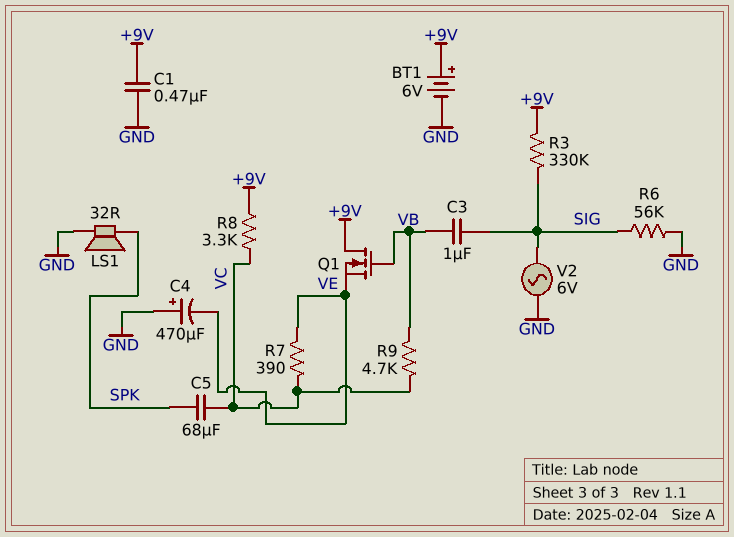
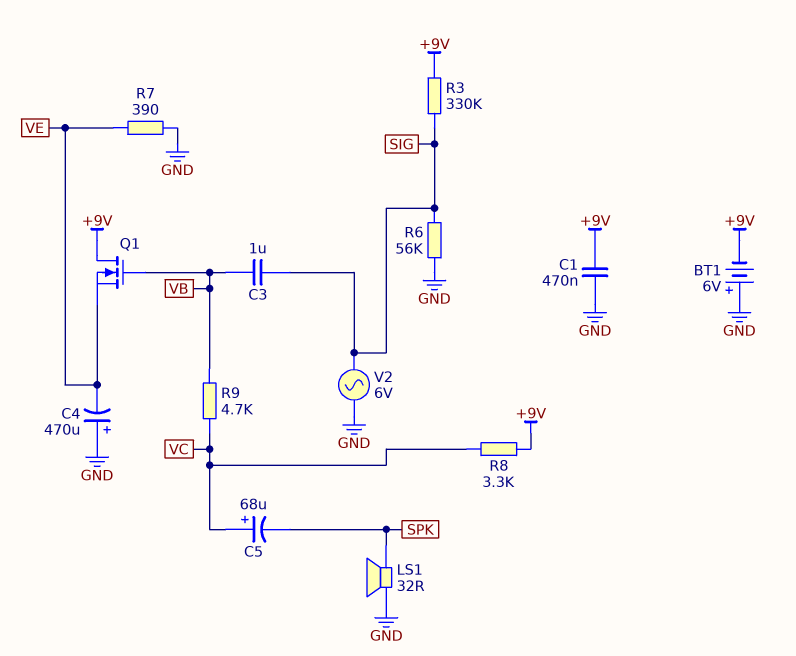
BT1: 6V (plus +9V, minus GND) -> 6V (plus GND, minus +9V)
C5: 68uF (SPK, VC) -> 68uF (plus VC, minus SPK)
R7: 390 (VC, VE) -> 390 (GND, VE)

